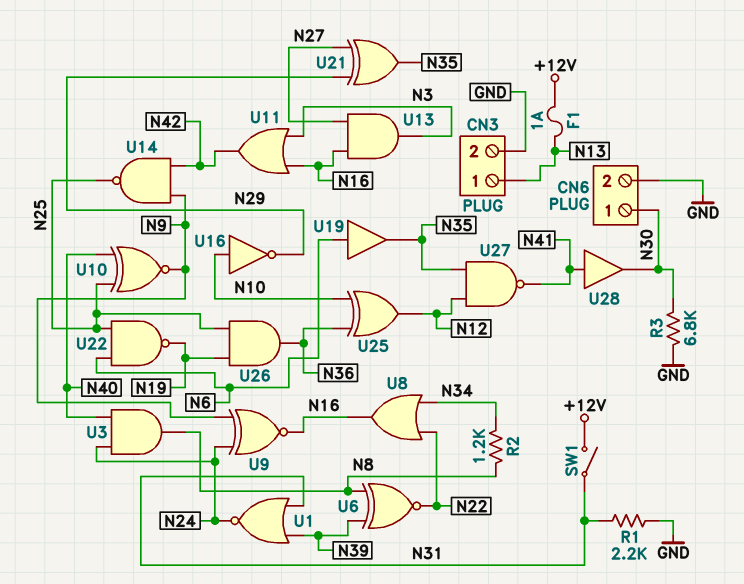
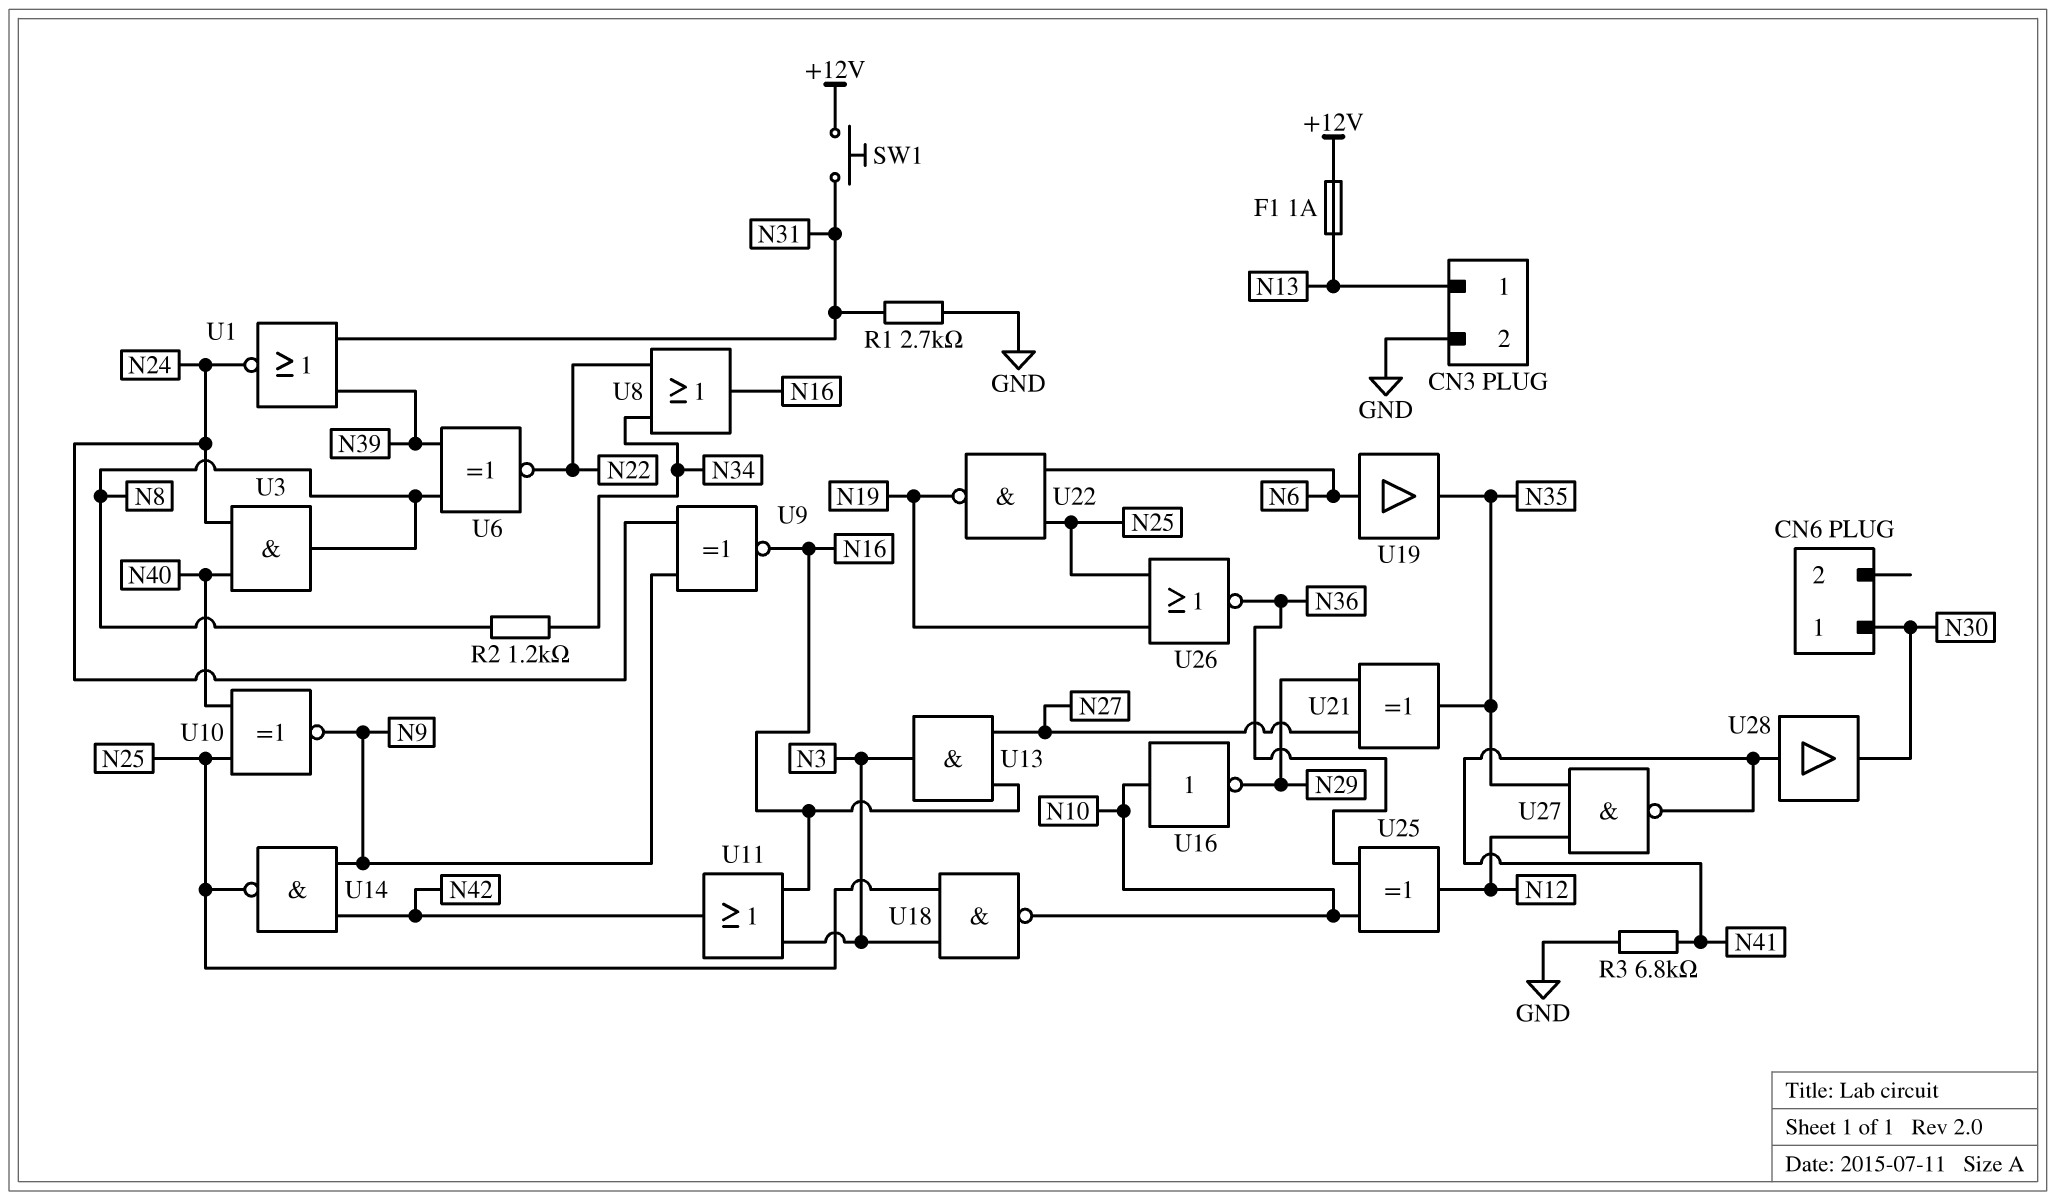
CN6 pin 2: GND -> none
R1: 2.2k (GND, N31) -> 2.7k (GND, N31)
R3: 6.8k (GND, N30) -> 6.8k (GND, N41)
SW1: switch (+12V, N31) -> button (+12V, N31)
U18: none -> NAND (in N3, in N25, out N10)
U26: AND (in N19, in N25, out N36) -> NOR (in N19, in N25, out N36)

